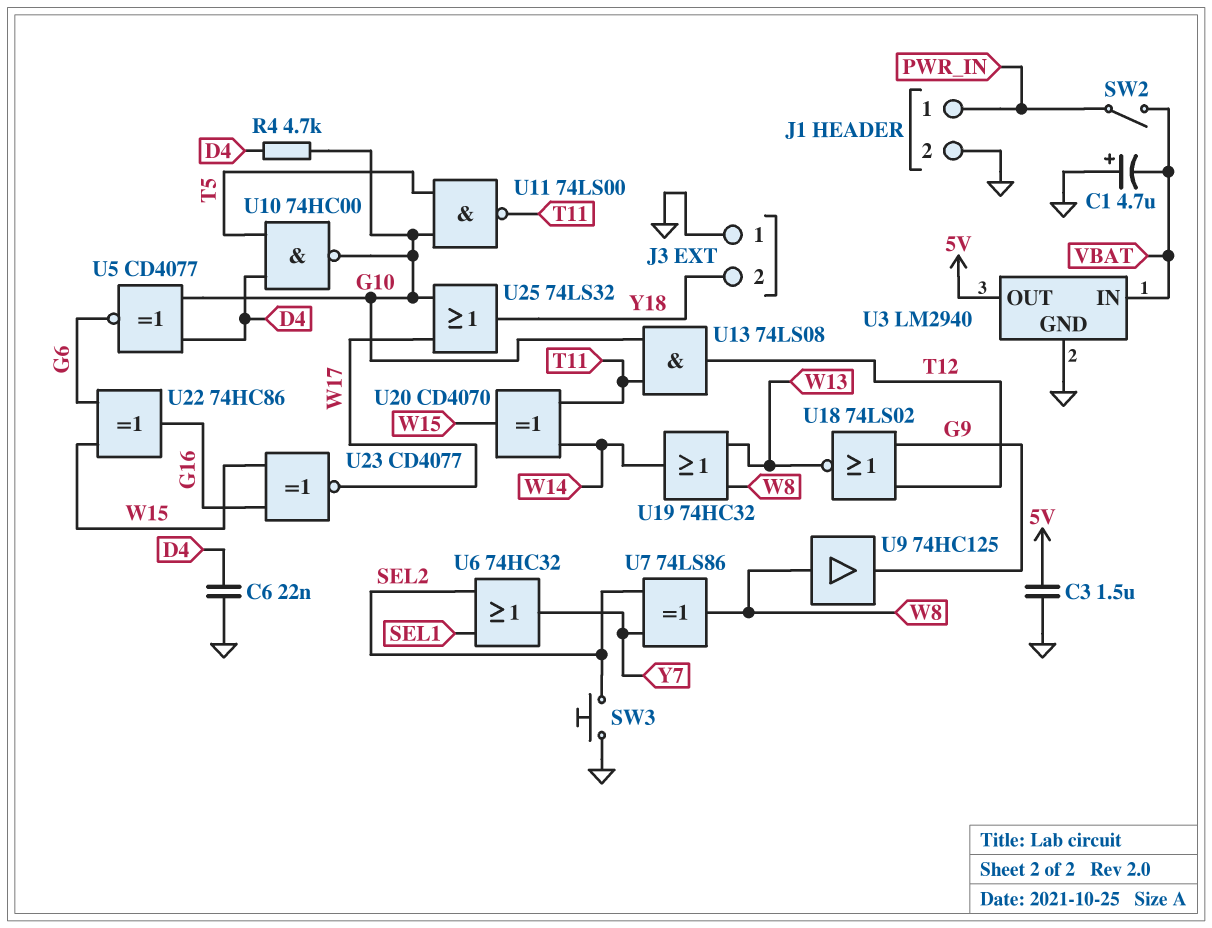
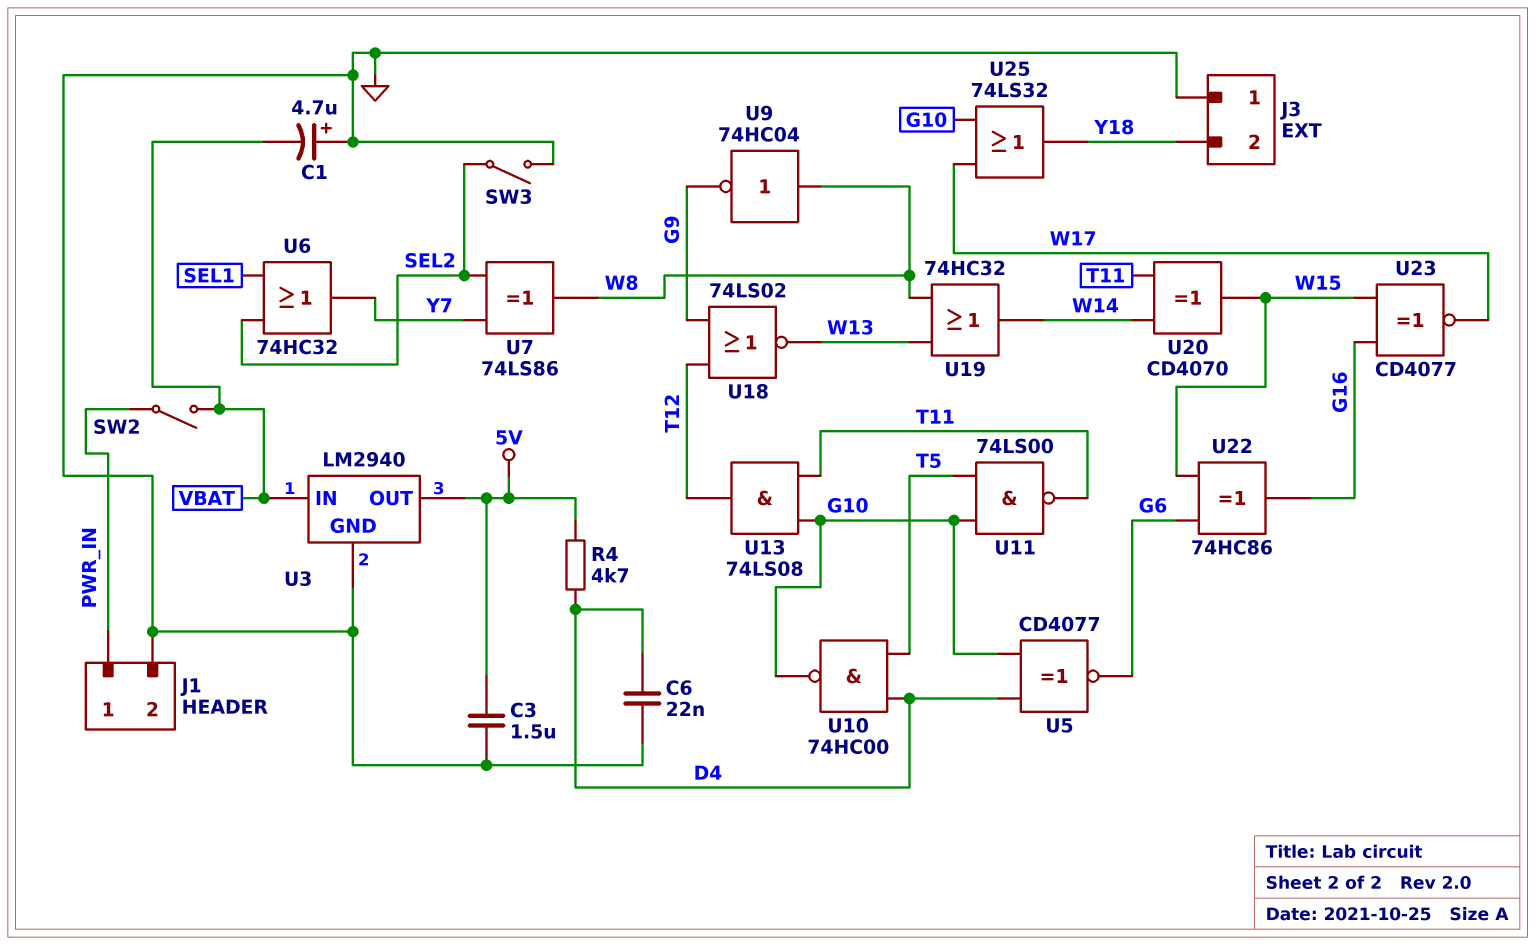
R4: 4.7k (D4, G10) -> 4.7k (5V, D4)
SW3: button (GND, SEL2) -> switch (GND, SEL2)
U9: buffer 74HC125 (in W8, out G9) -> NOT 74HC04 (in W8, out G9)

